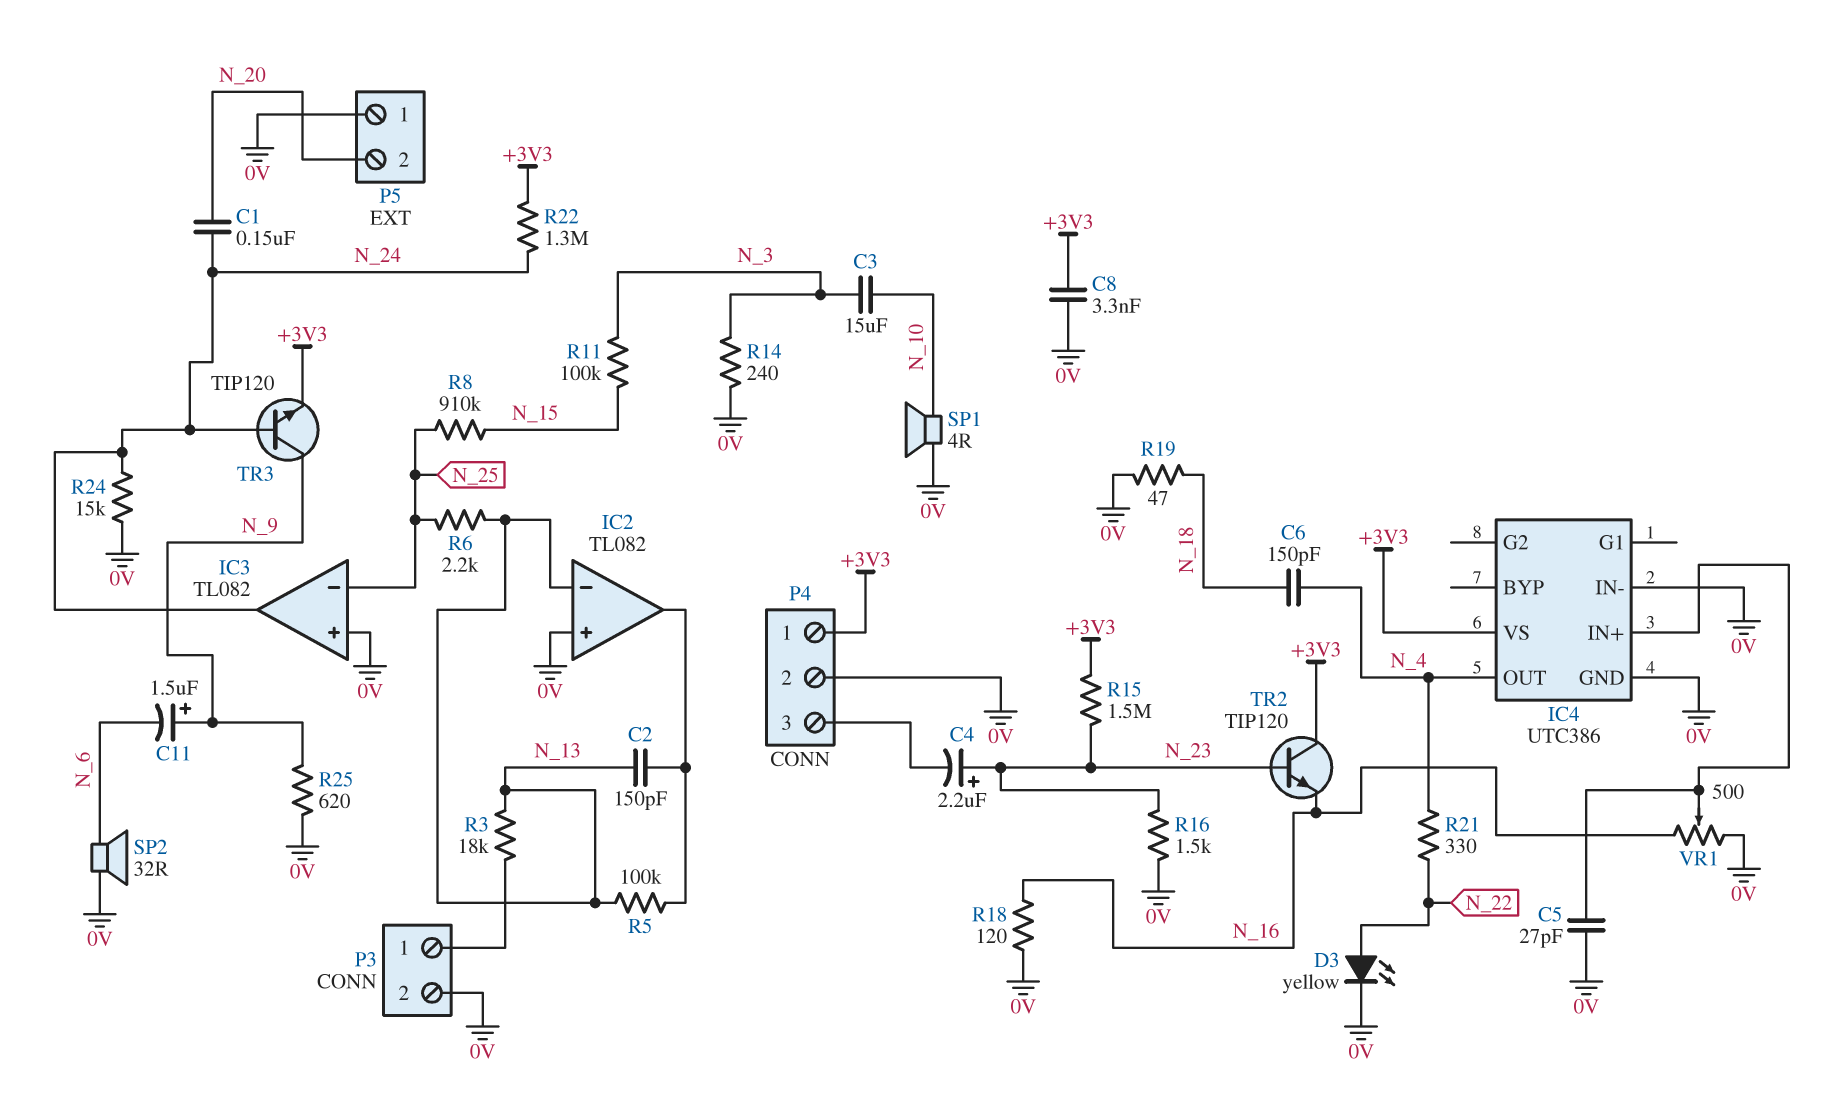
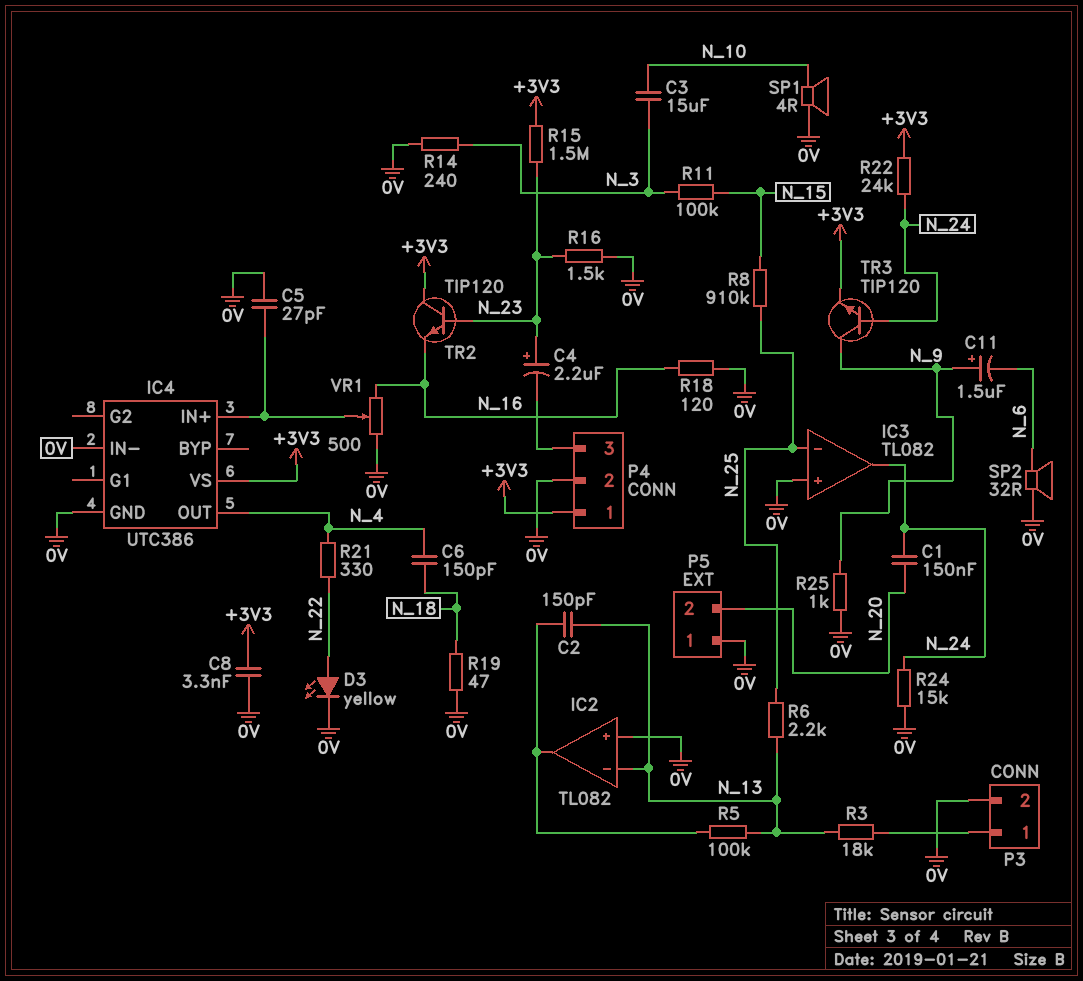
R22: 1.3M (+3V3, N_24) -> 24k (+3V3, N_24)
R25: 620 (0V, N_9) -> 1k (0V, N_9)

